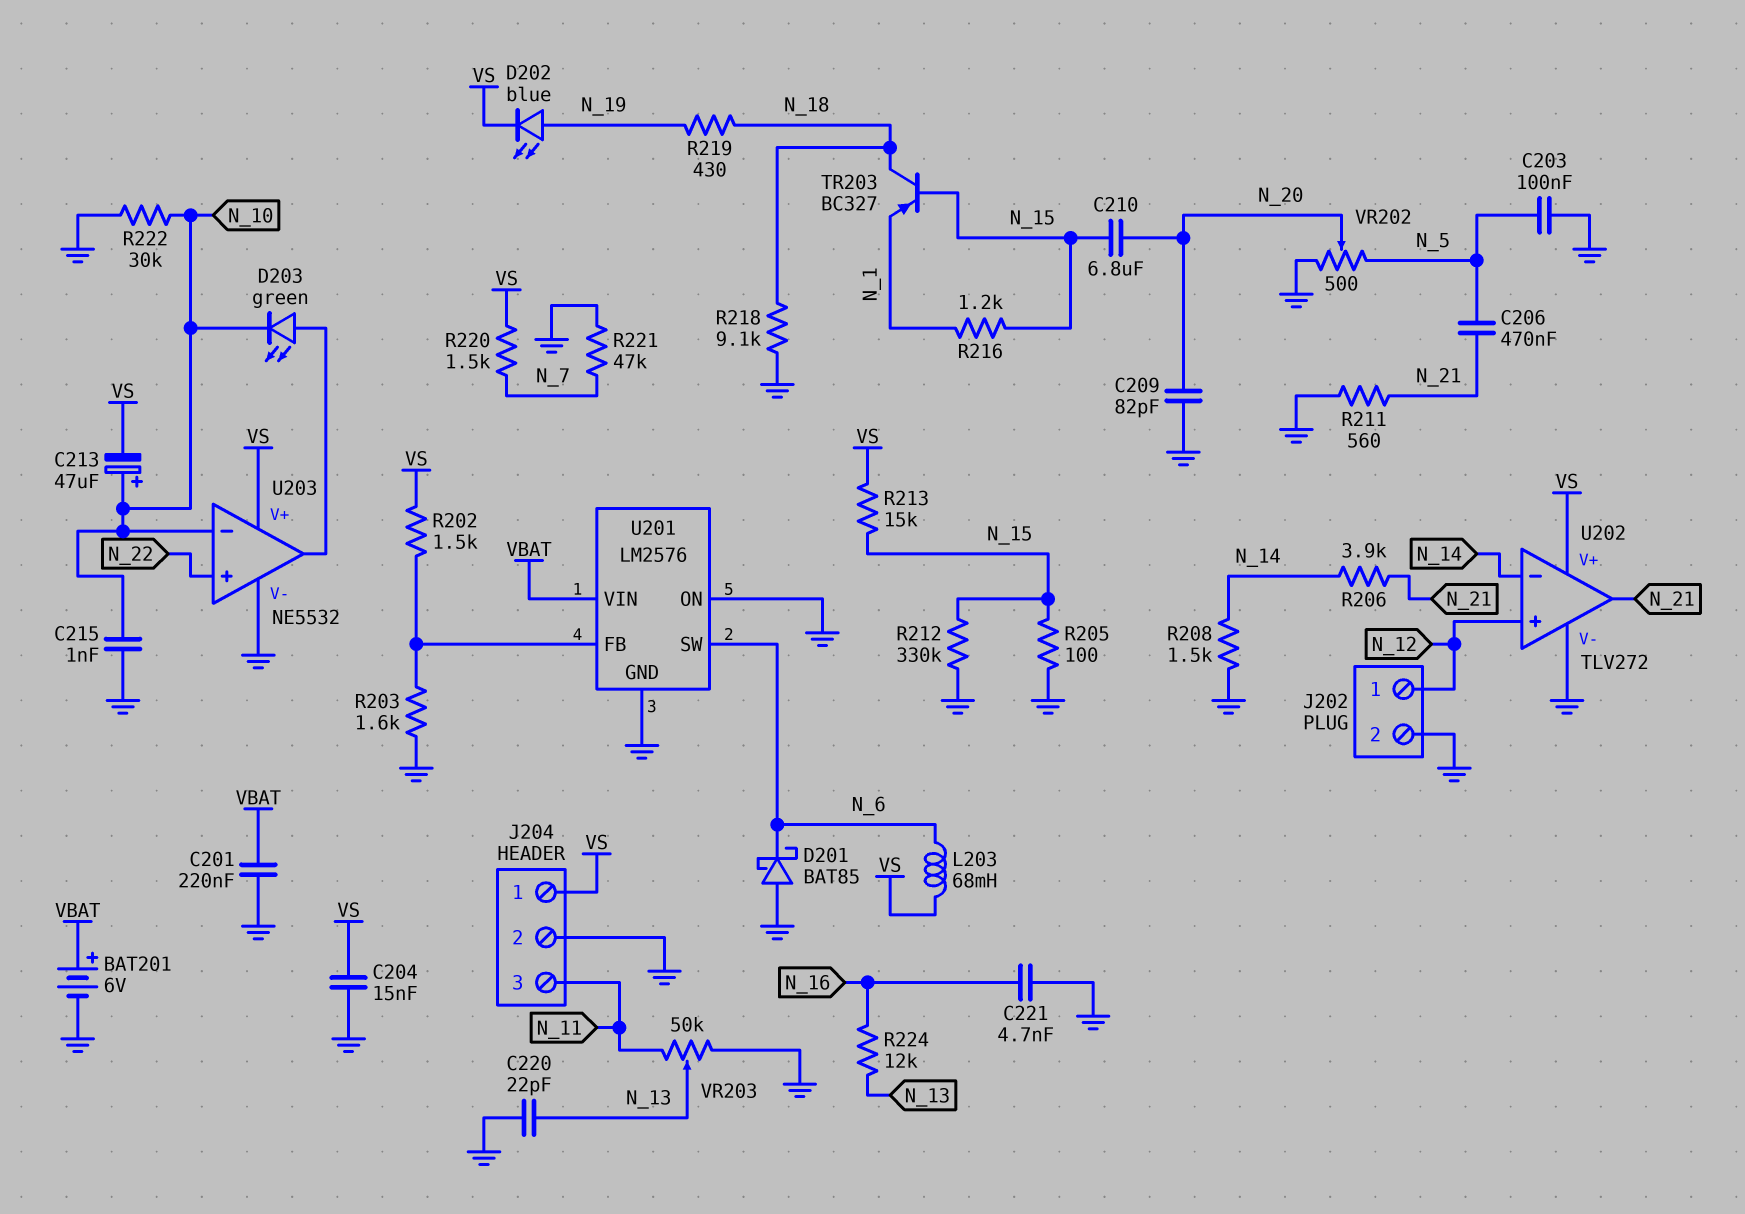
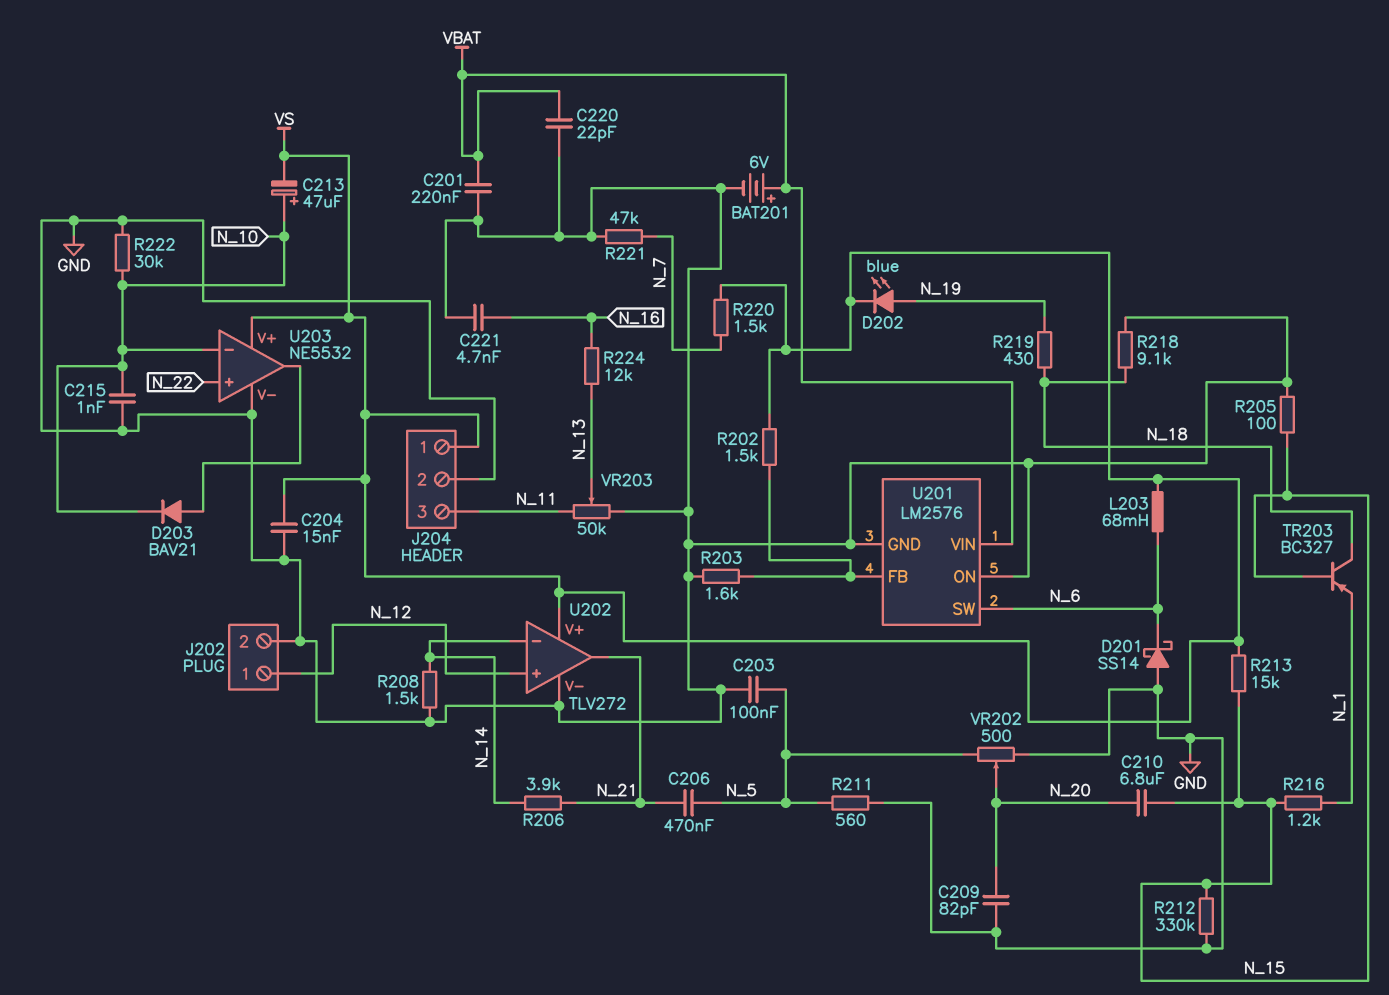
C220: 22pF (GND, N_13) -> 22pF (GND, VBAT)
D201: schottky BAT85 (A GND, K N_6) -> schottky SS14 (A GND, K N_6)
D203: LED green (A U203/out, K N_10) -> diode BAV21 (A U203/out, K N_10)
R211: 560 (GND, N_21) -> 560 (GND, N_5)

